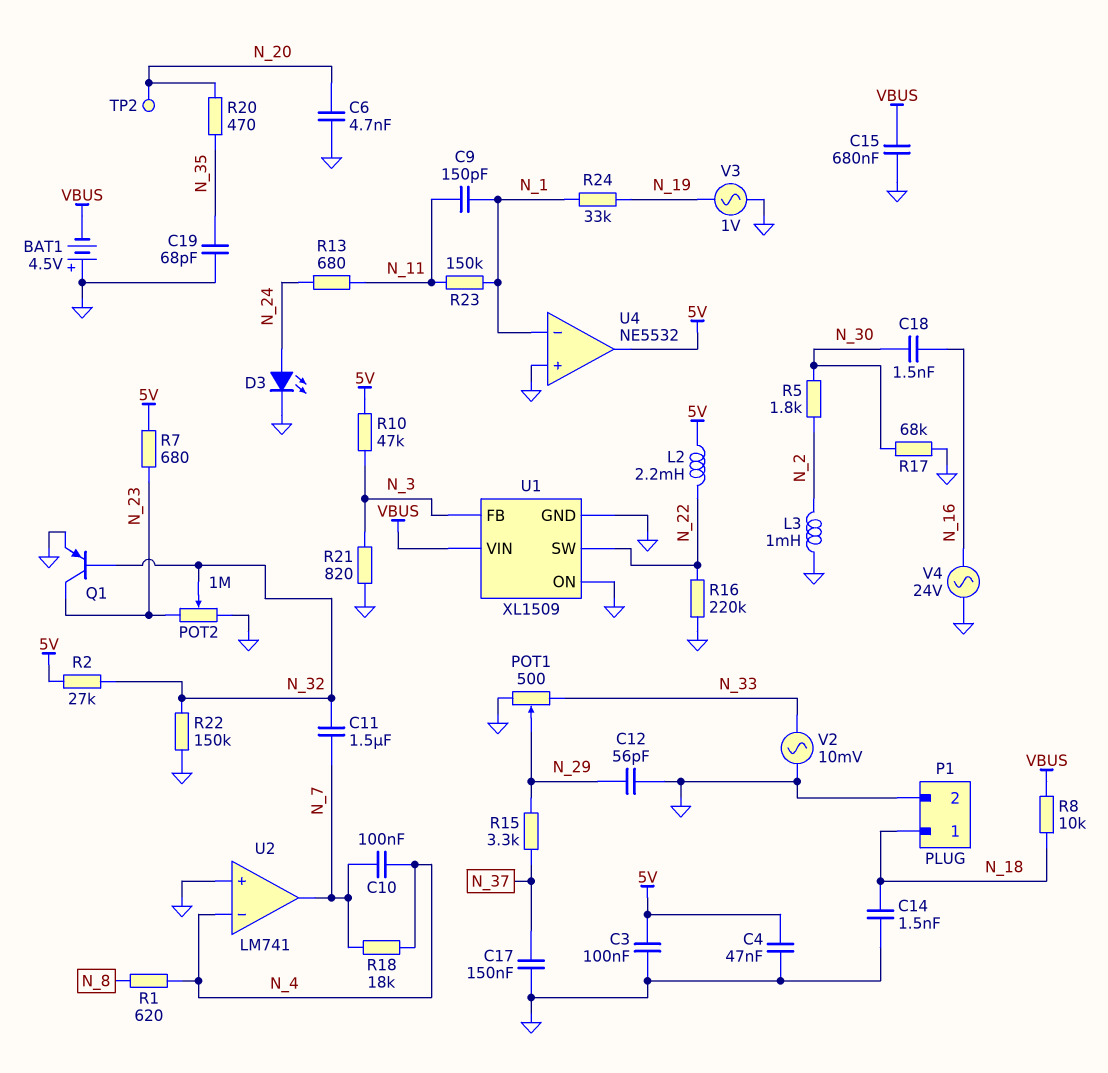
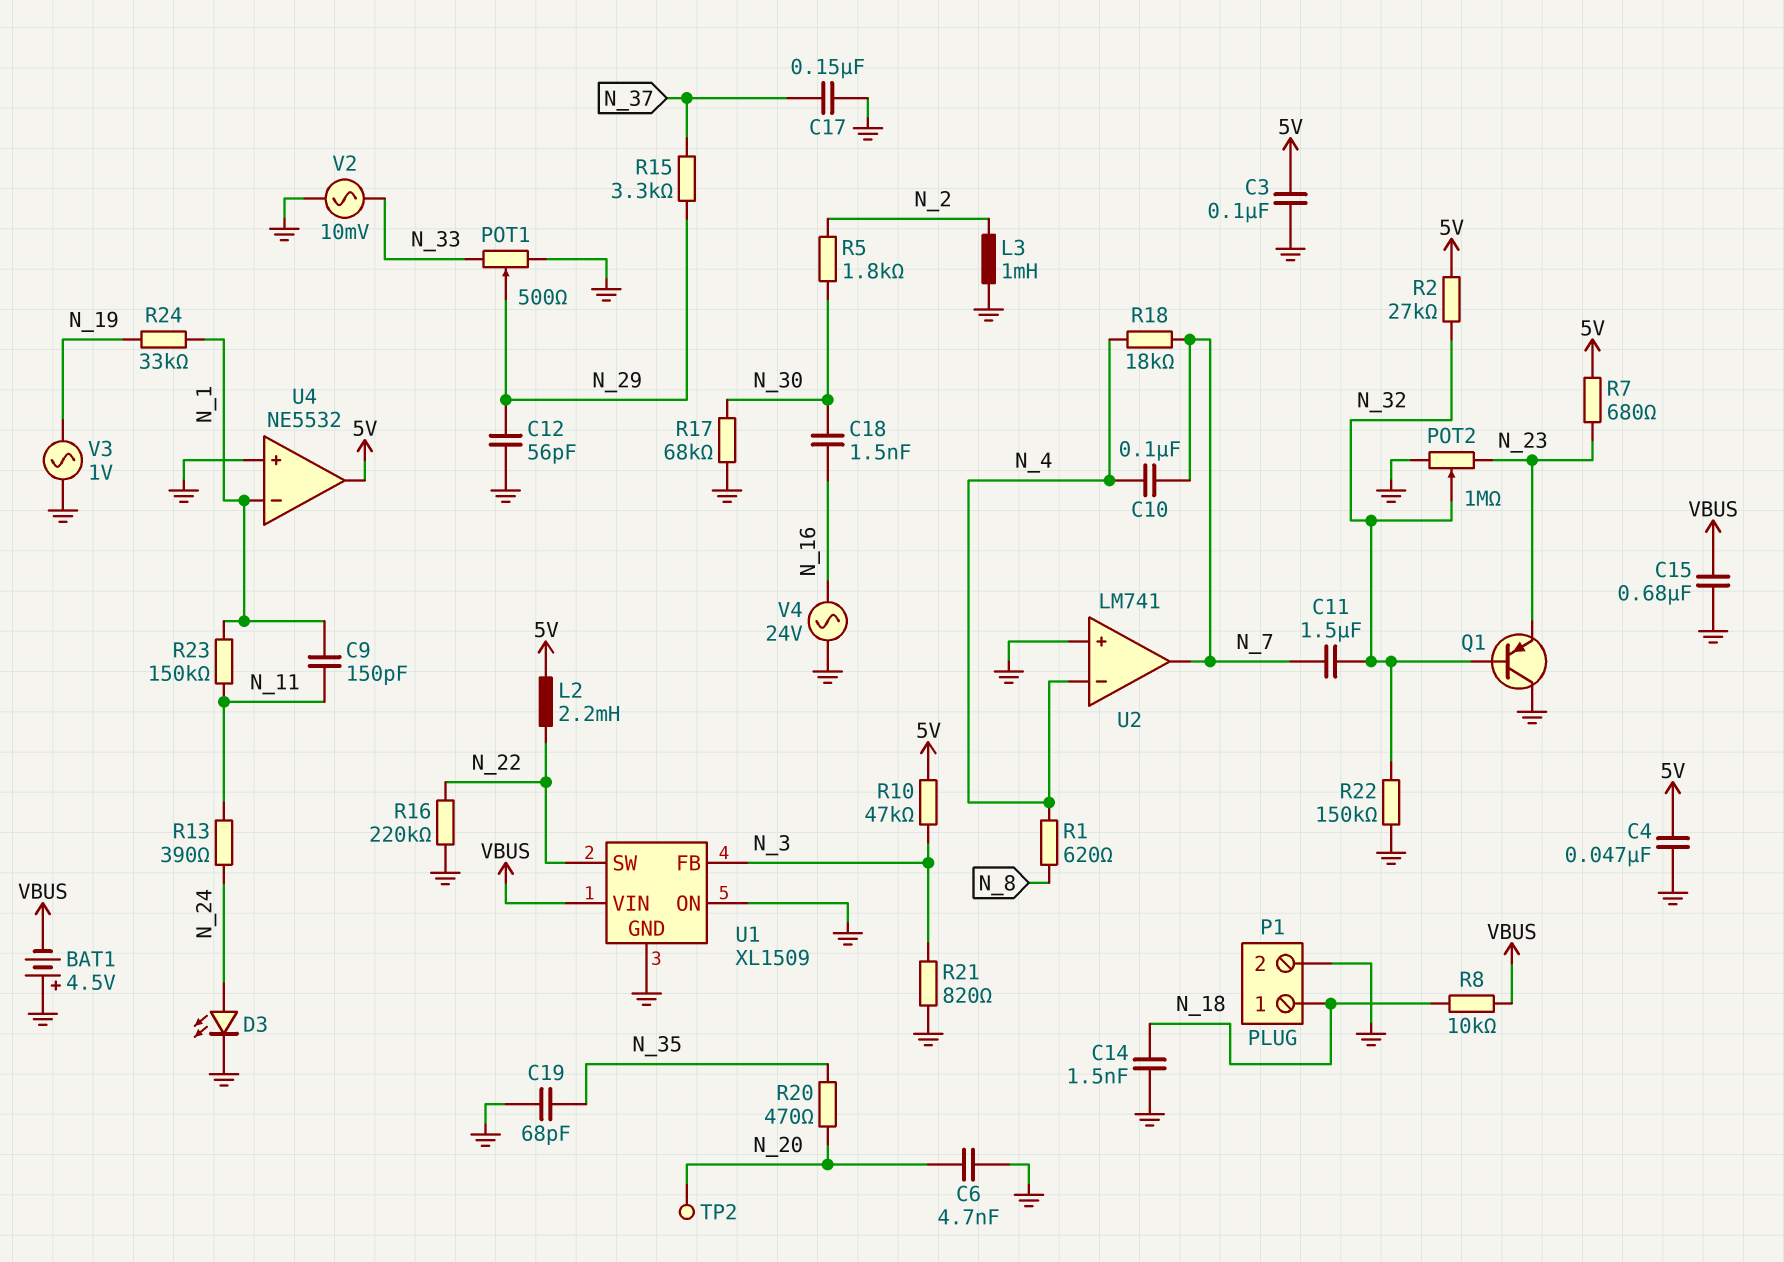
Q1: PNP (B N_32, C N_23, E GND) -> PNP (B N_32, C GND, E N_23)
R13: 680 (N_11, N_24) -> 390 (N_11, N_24)

